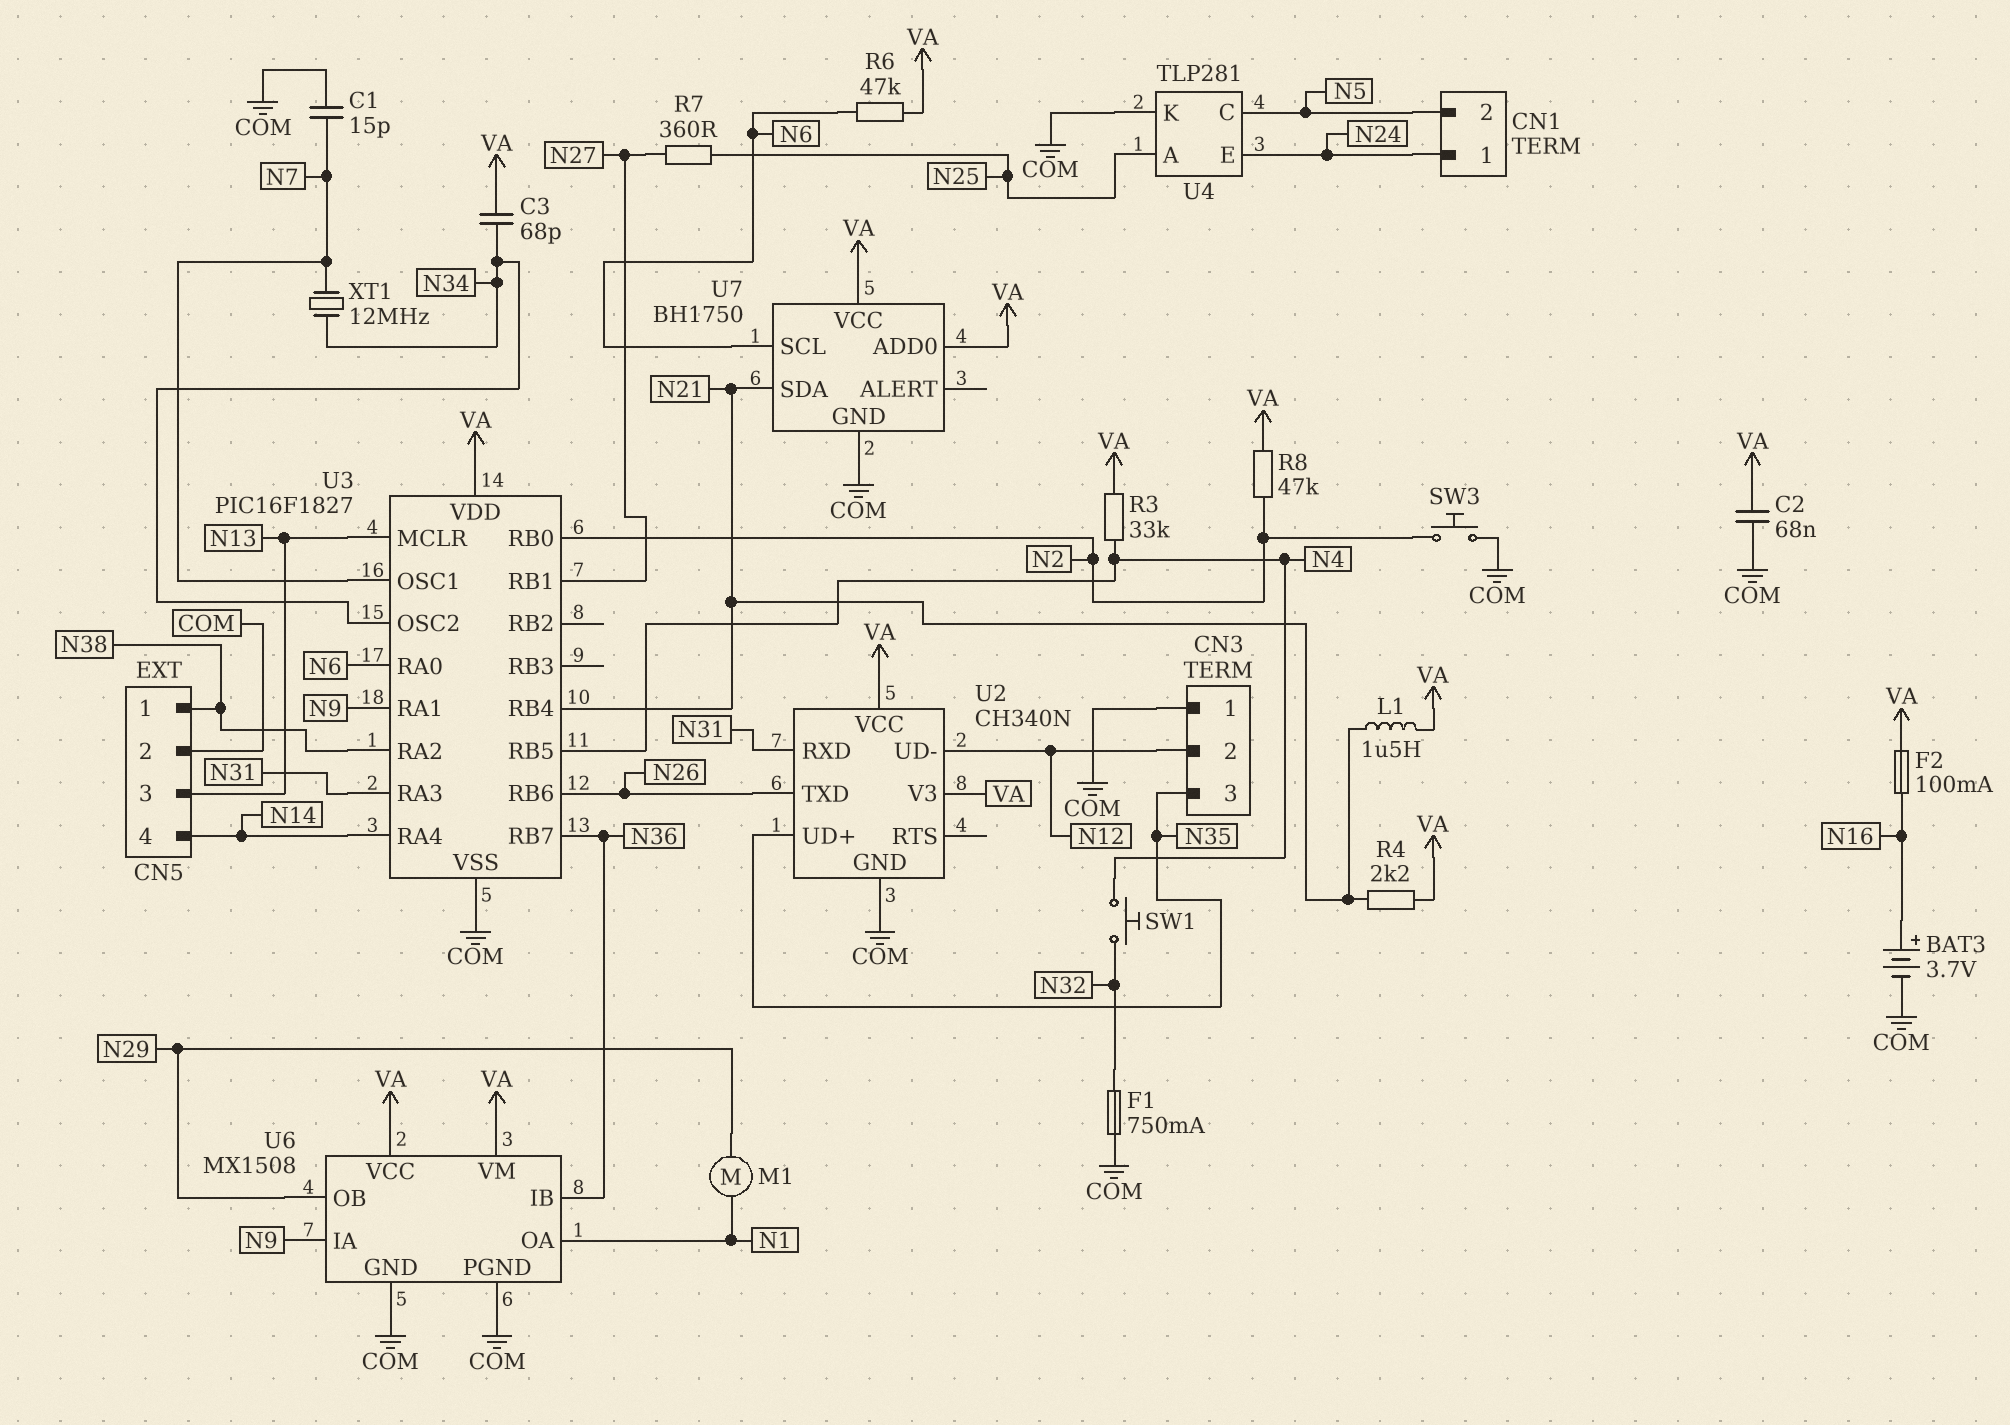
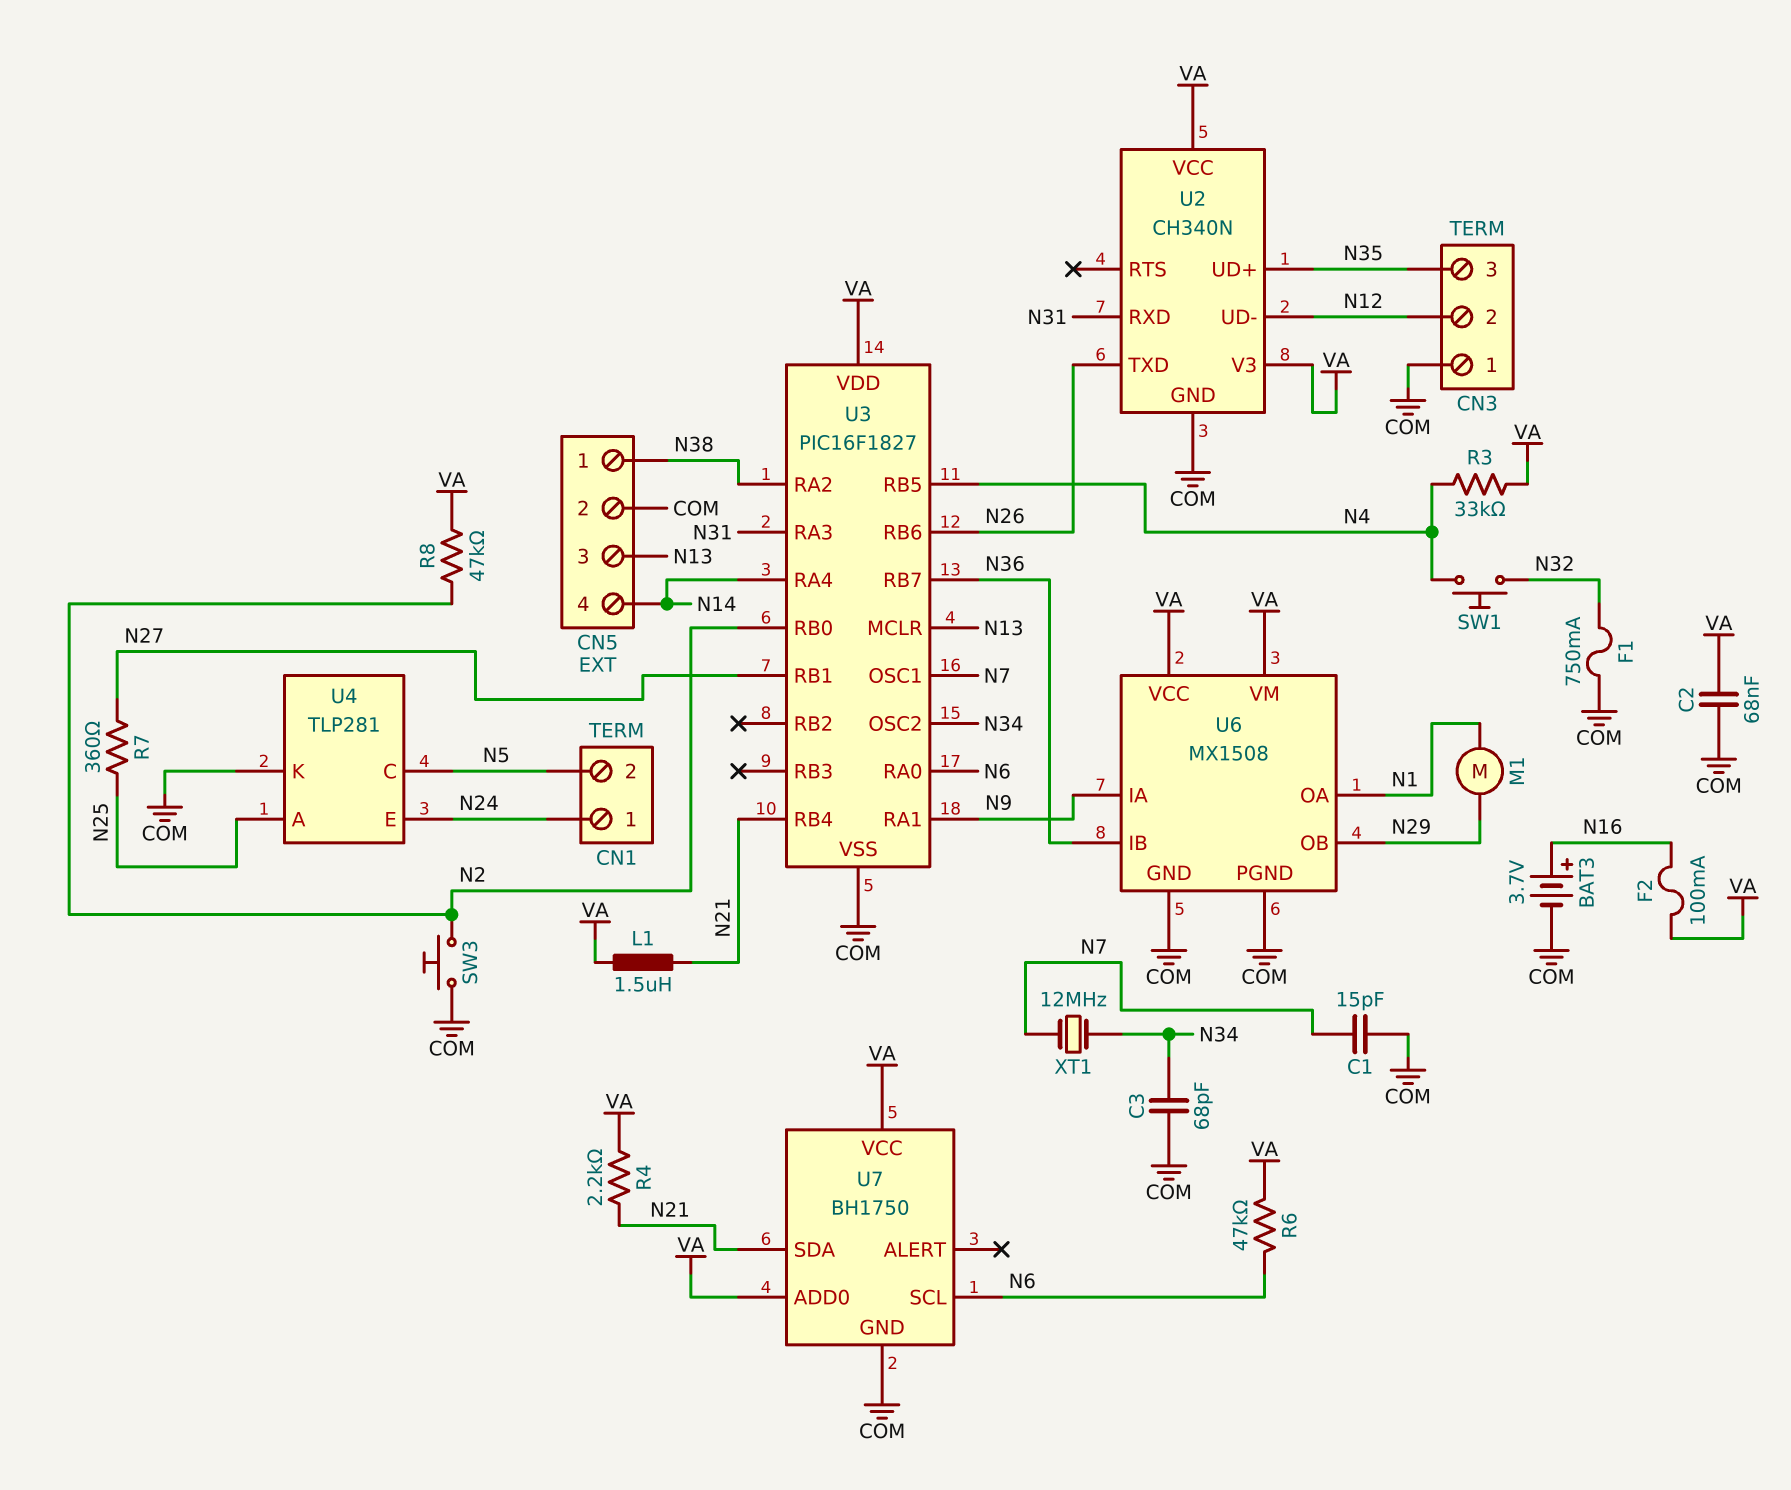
C3: 68pF (N34, VA) -> 68pF (COM, N34)

